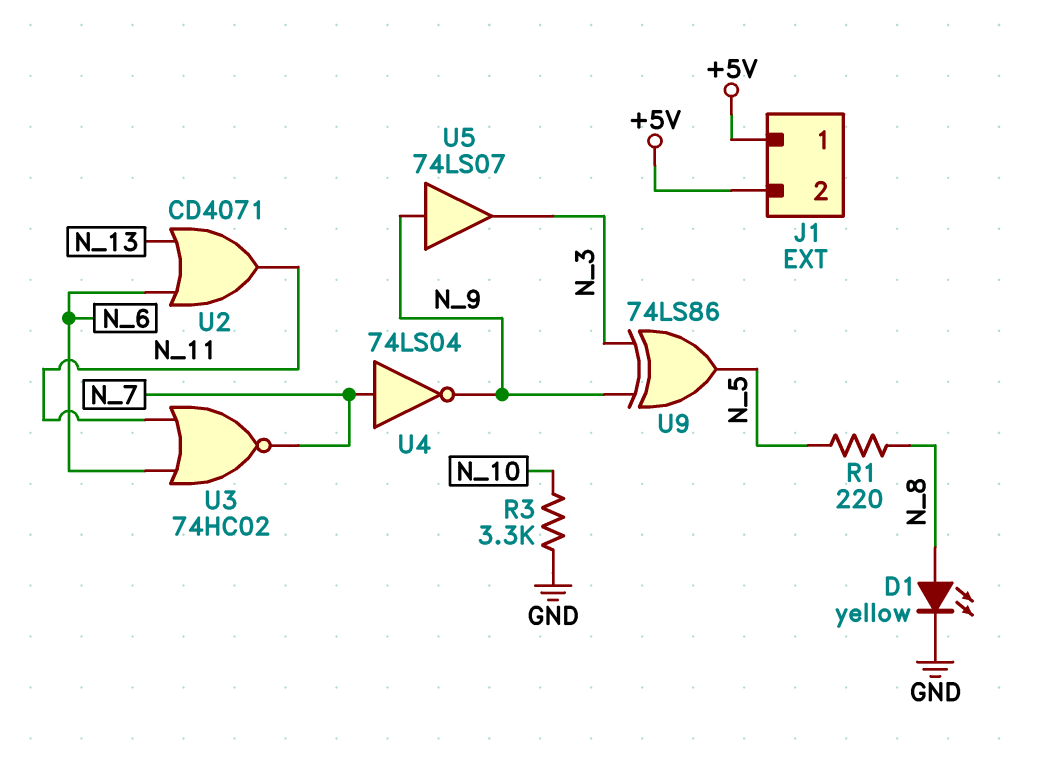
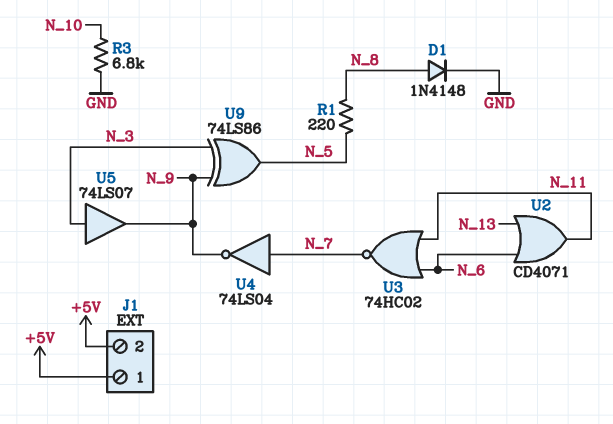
D1: LED yellow (A N_8, K GND) -> diode 1N4148 (A N_8, K GND)
R3: 3.3k (GND, N_10) -> 6.8k (GND, N_10)
U5: buffer 74LS07 (in N_9, out N_3) -> buffer 74LS07 (in N_3, out N_9)

